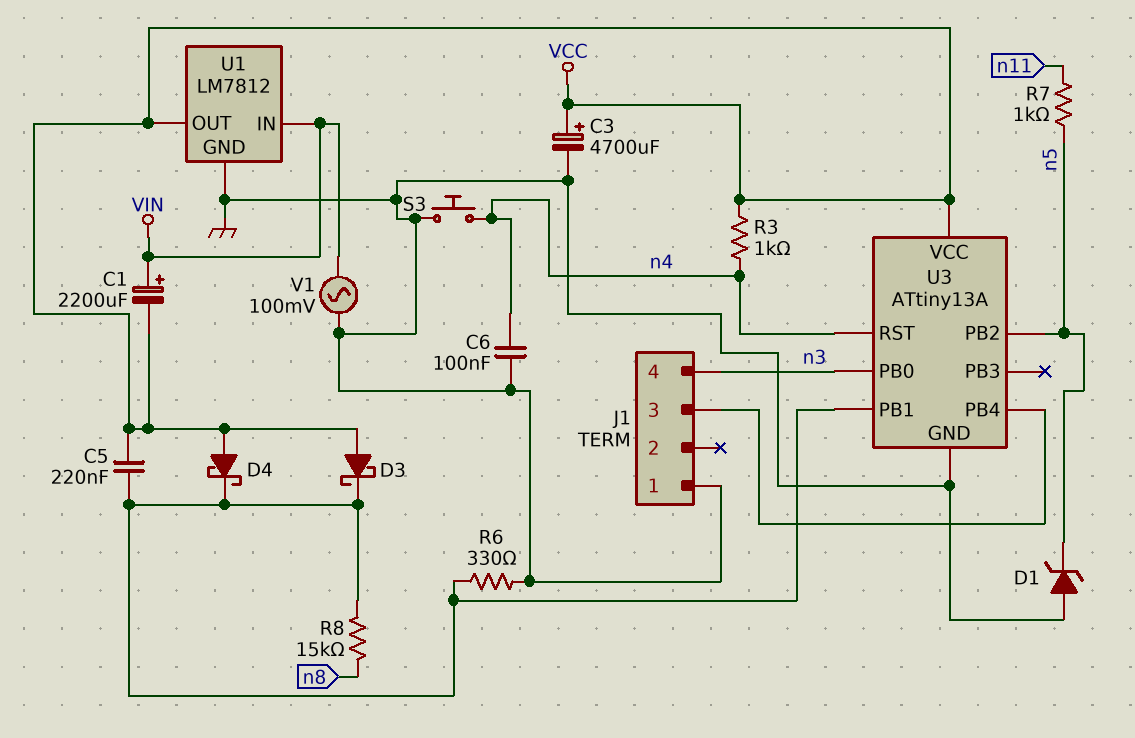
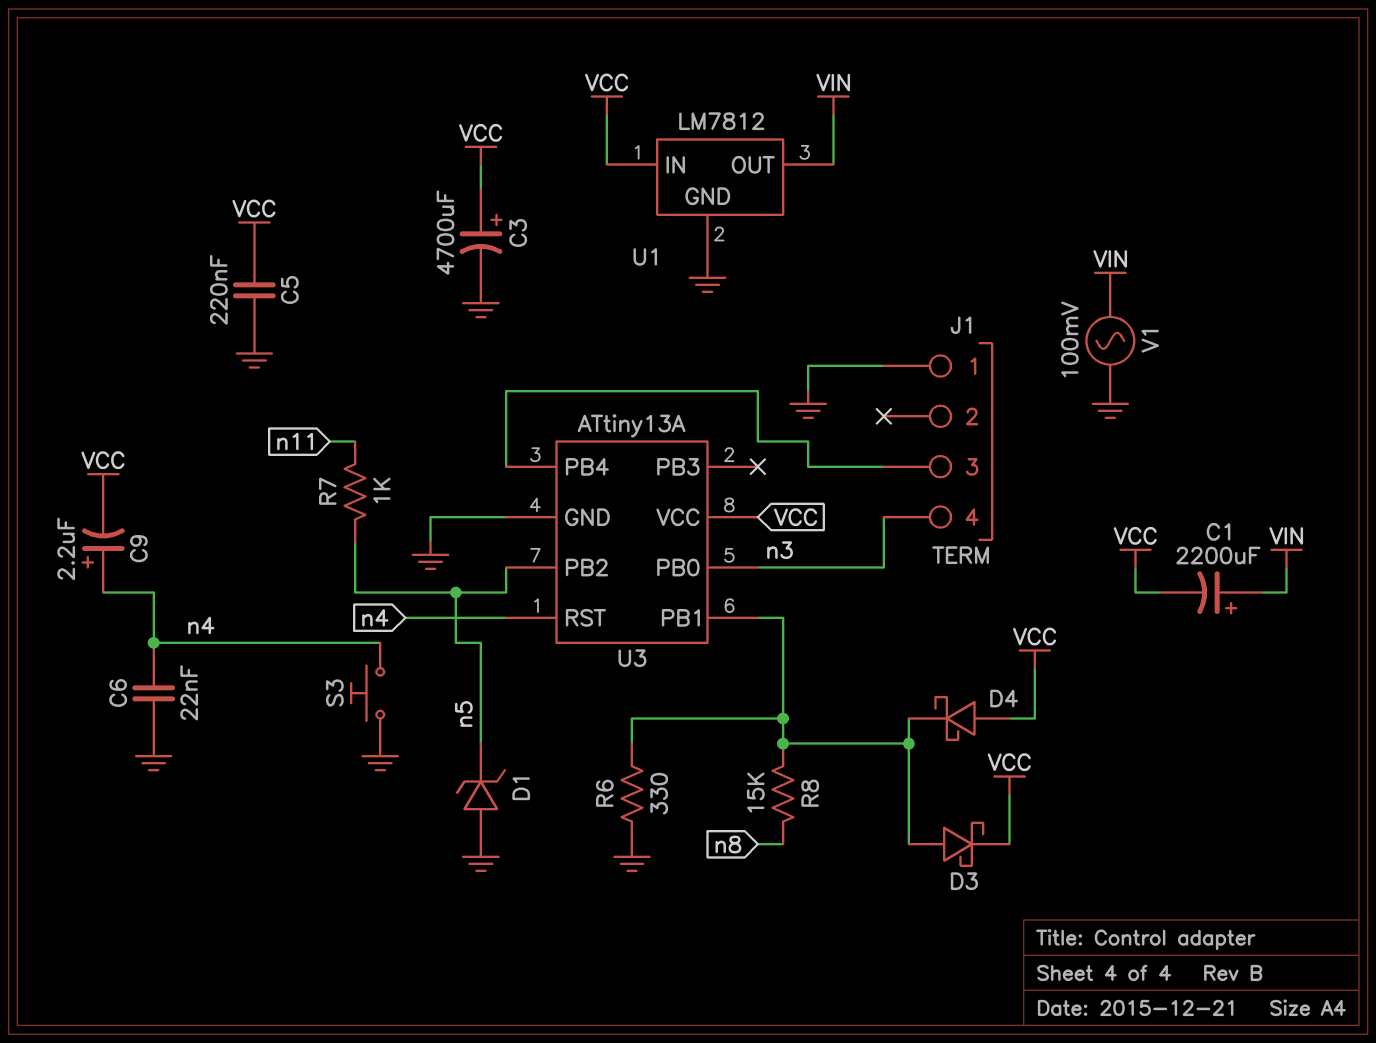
C5: 220nF (U3/PB1, VCC) -> 220nF (GND, VCC)
C6: 100nF (GND, n4) -> 22nF (GND, n4)
C9: none -> 2.2uF (plus n4, minus VCC)
D3: schottky (A VCC, K U3/PB1) -> schottky (A U3/PB1, K VCC)
R3: 1k (VCC, n4) -> none
U1 pin IN: VIN -> VCC
U1 pin OUT: VCC -> VIN

